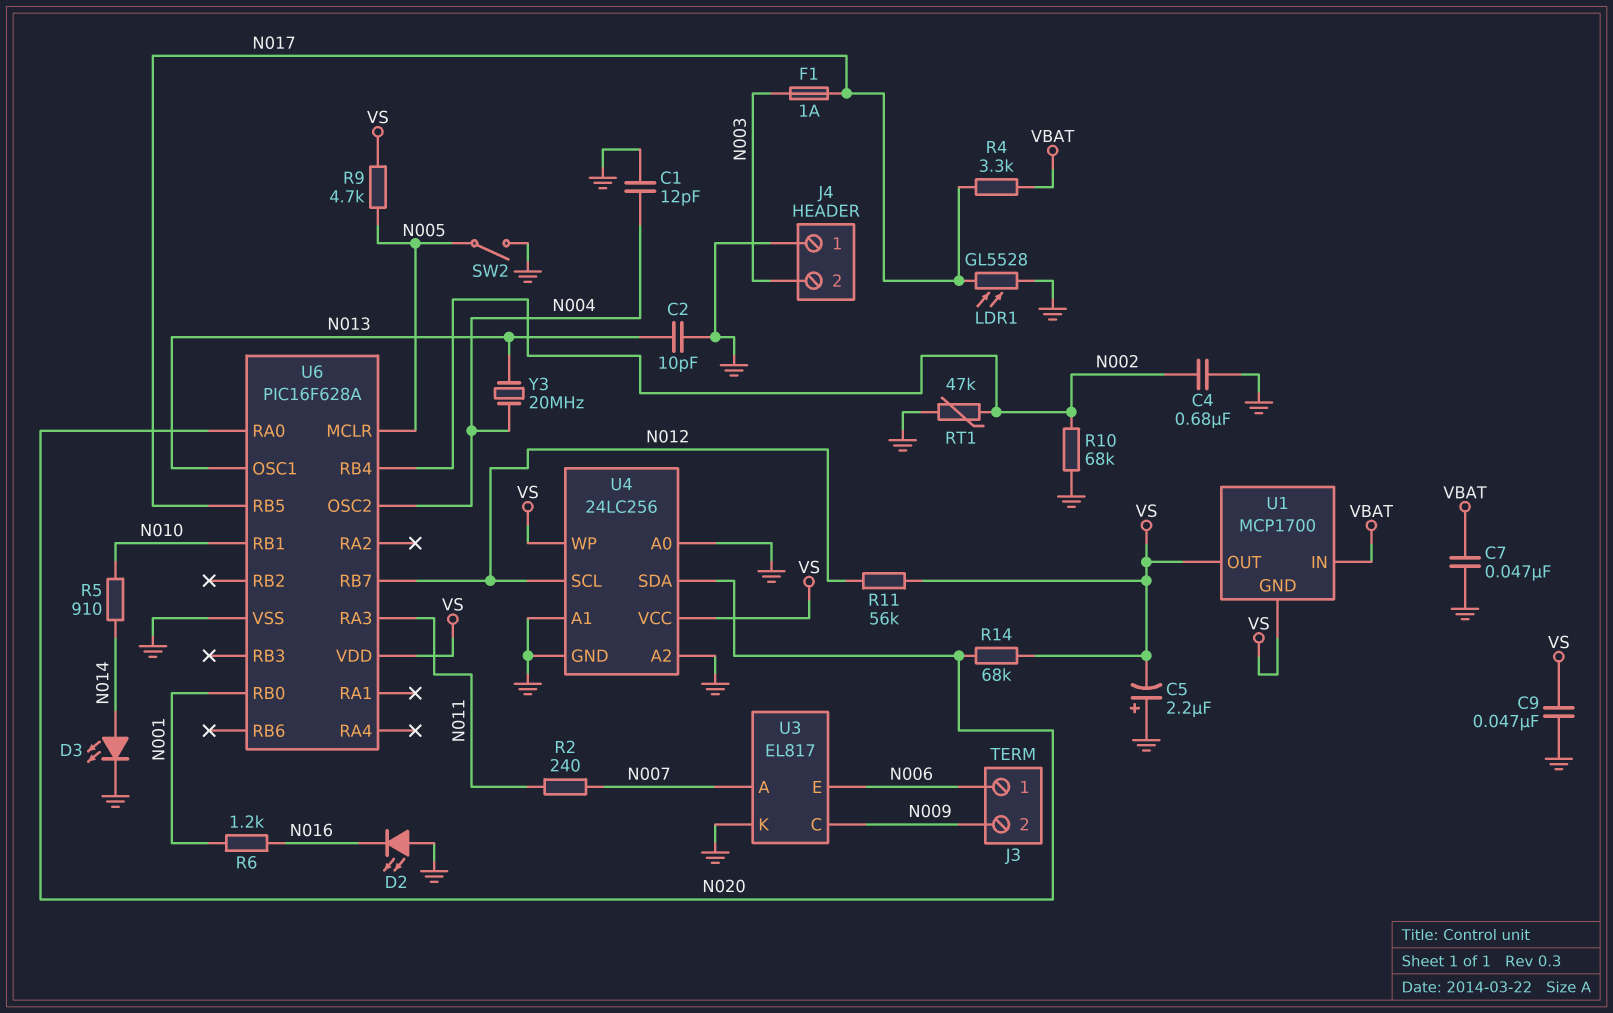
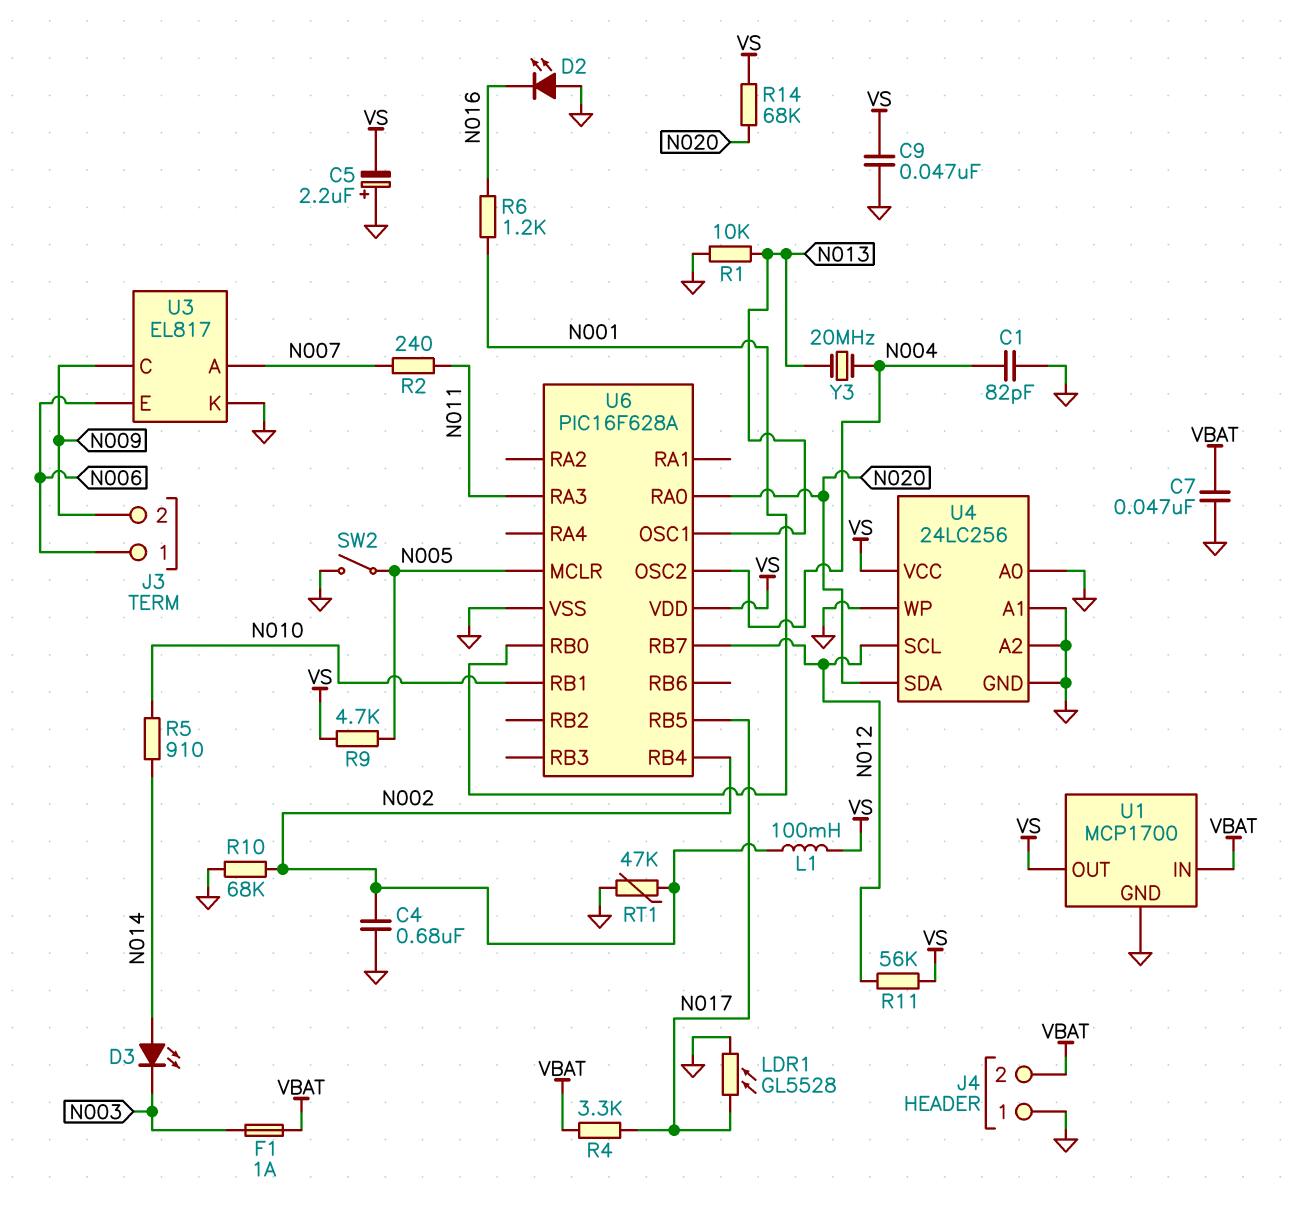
C1: 12pF (GND, N004) -> 82pF (GND, N004)
C2: 10pF (GND, N013) -> none
D3: LED (A N014, K GND) -> LED (A N014, K N003)
F1: 1A (N003, N017) -> 1A (N003, VBAT)
J4 pin 2: N003 -> VBAT
L1: none -> 100mH (N002, VS)
R1: none -> 10k (GND, N013)
U1 pin GND: VS -> GND
U4 pin WP: VS -> GND

